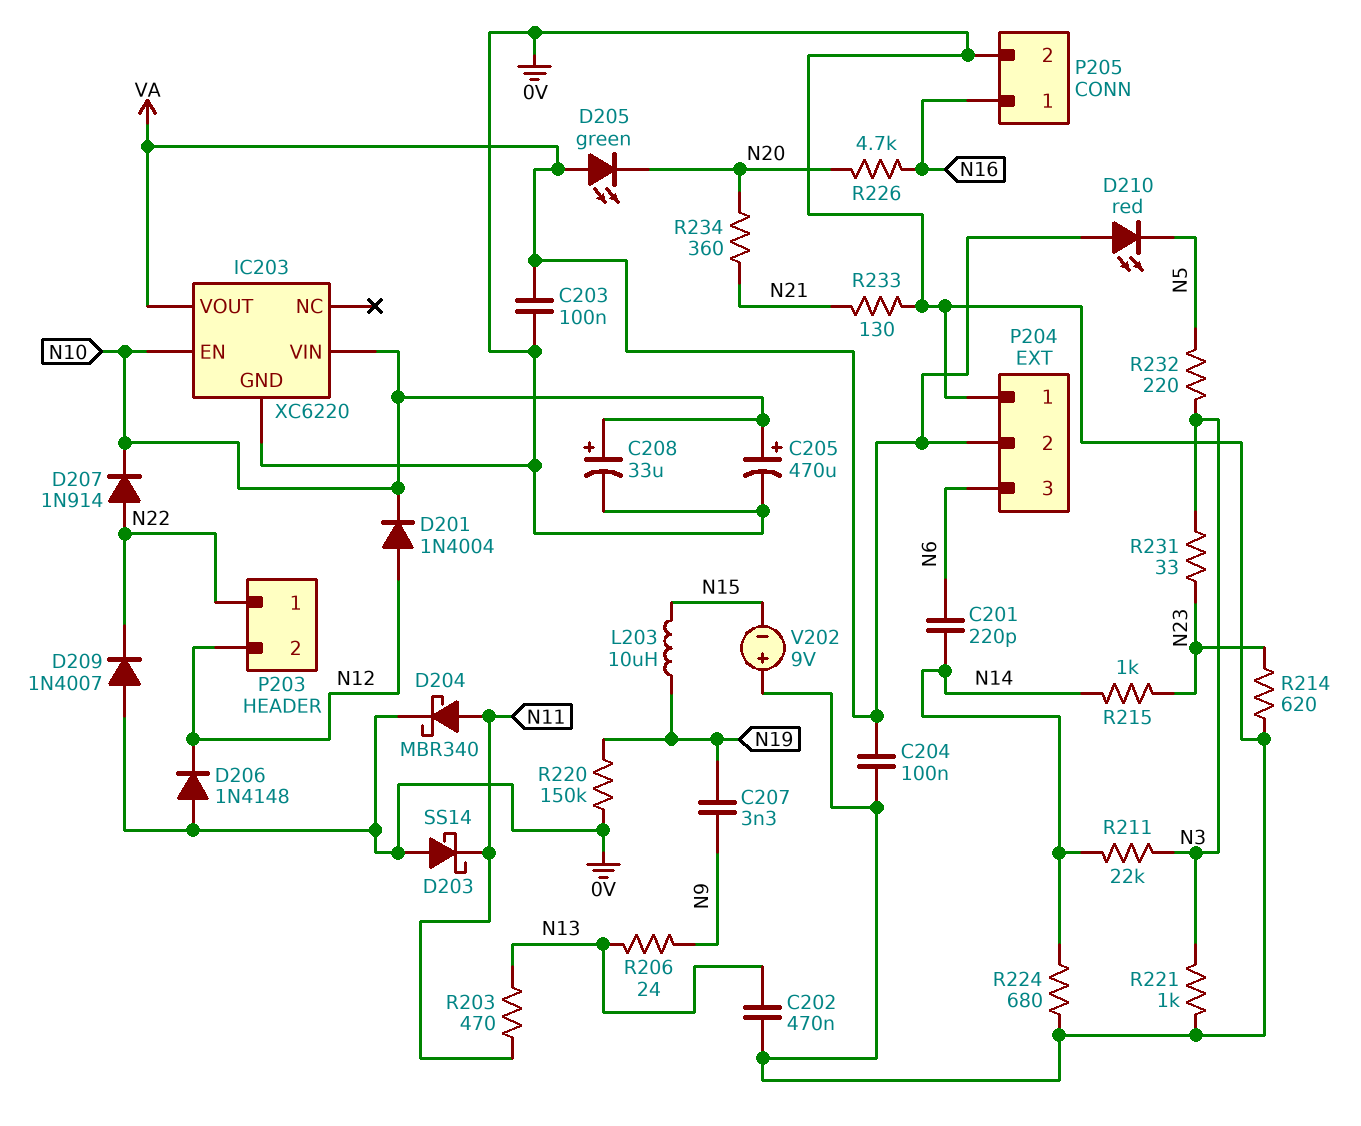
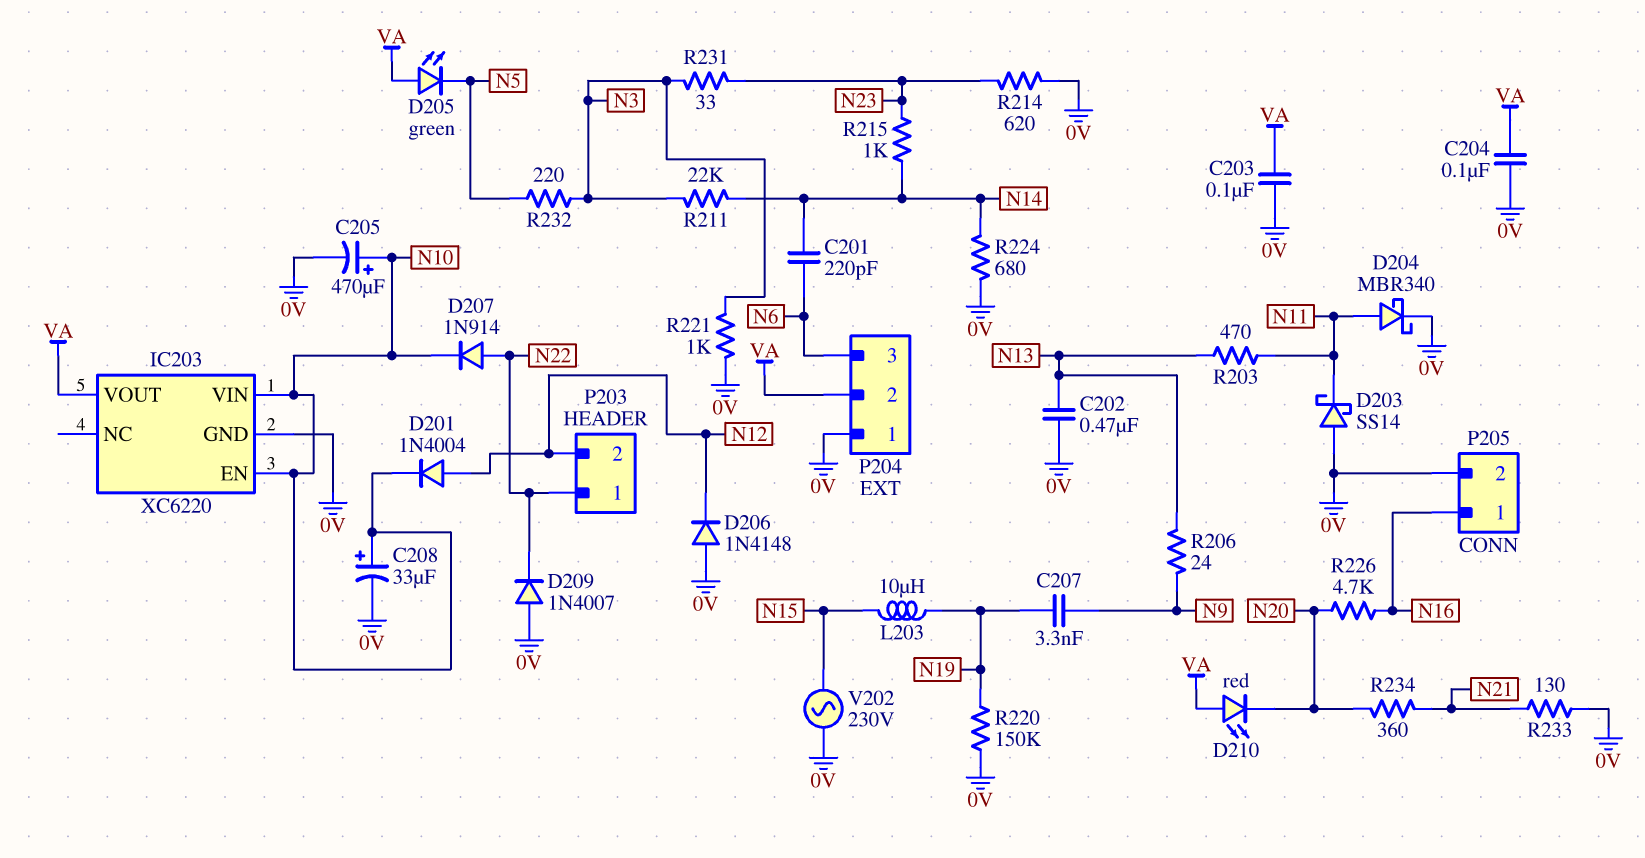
D205: LED green (A VA, K N20) -> LED green (A VA, K N5)
D210: LED red (A VA, K N5) -> LED red (A VA, K N20)
V202: 9V (plus 0V, minus N15) -> AC 230V (0V, N15)

